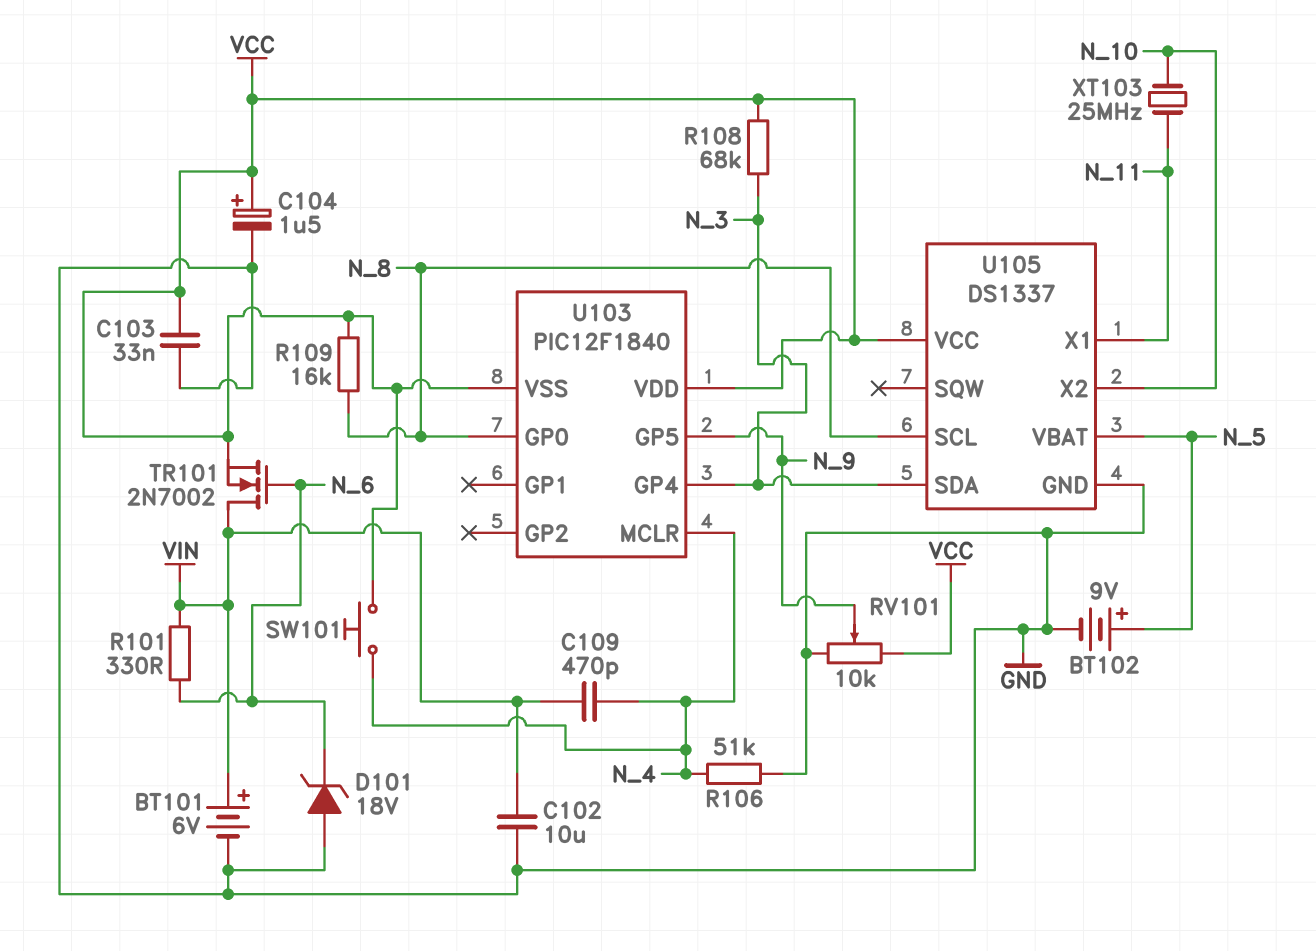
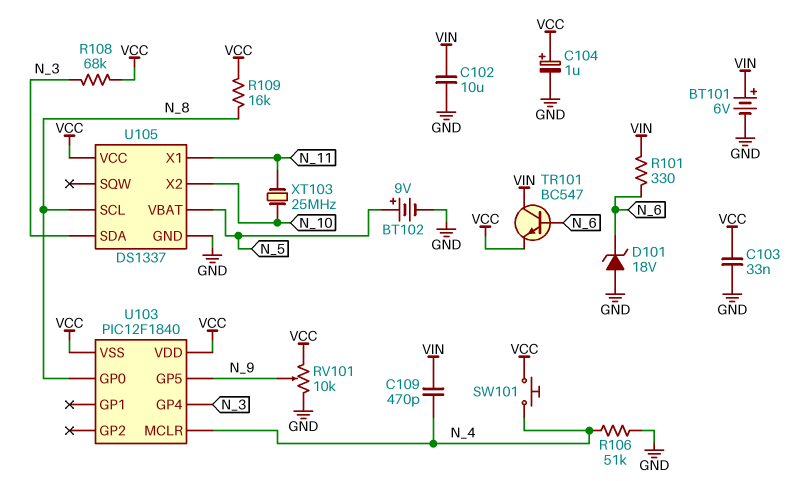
C104: 1.5uF (plus VCC, minus GND) -> 1uF (plus VCC, minus GND)
TR101: NMOS 2N7002 (G N_6, D VIN, S VCC) -> NPN BC547 (B N_6, C VIN, E VCC)

